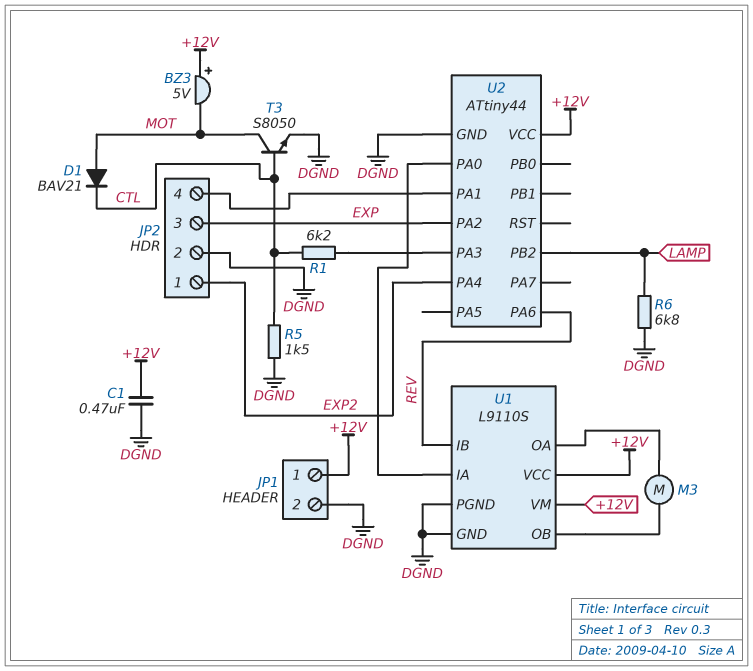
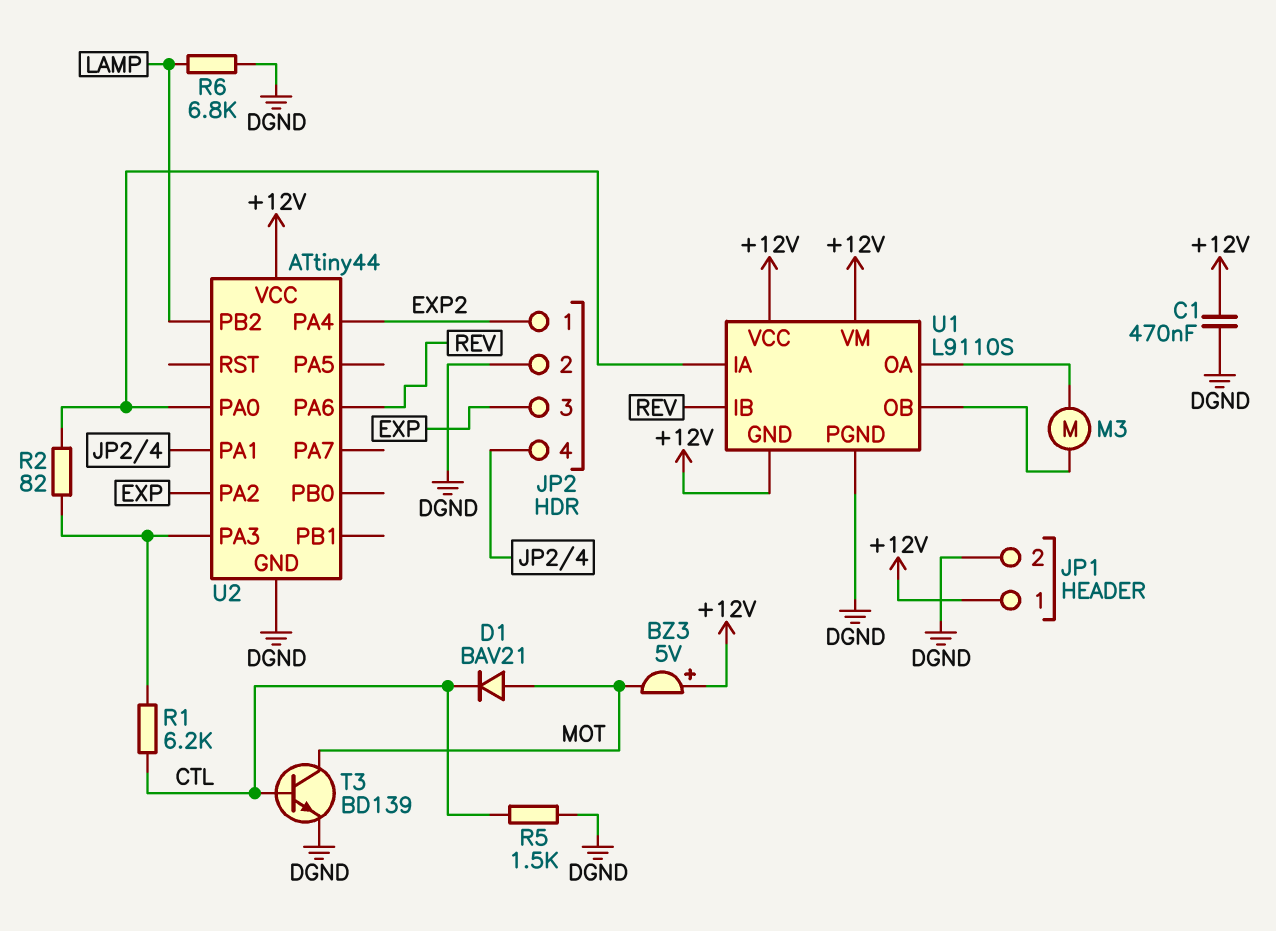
R2: none -> 82 (U1/IA, U2/PA3)
T3: NPN S8050 (B CTL, C MOT, E DGND) -> NPN BD139 (B CTL, C MOT, E DGND)
U1 pin GND: DGND -> +12V

